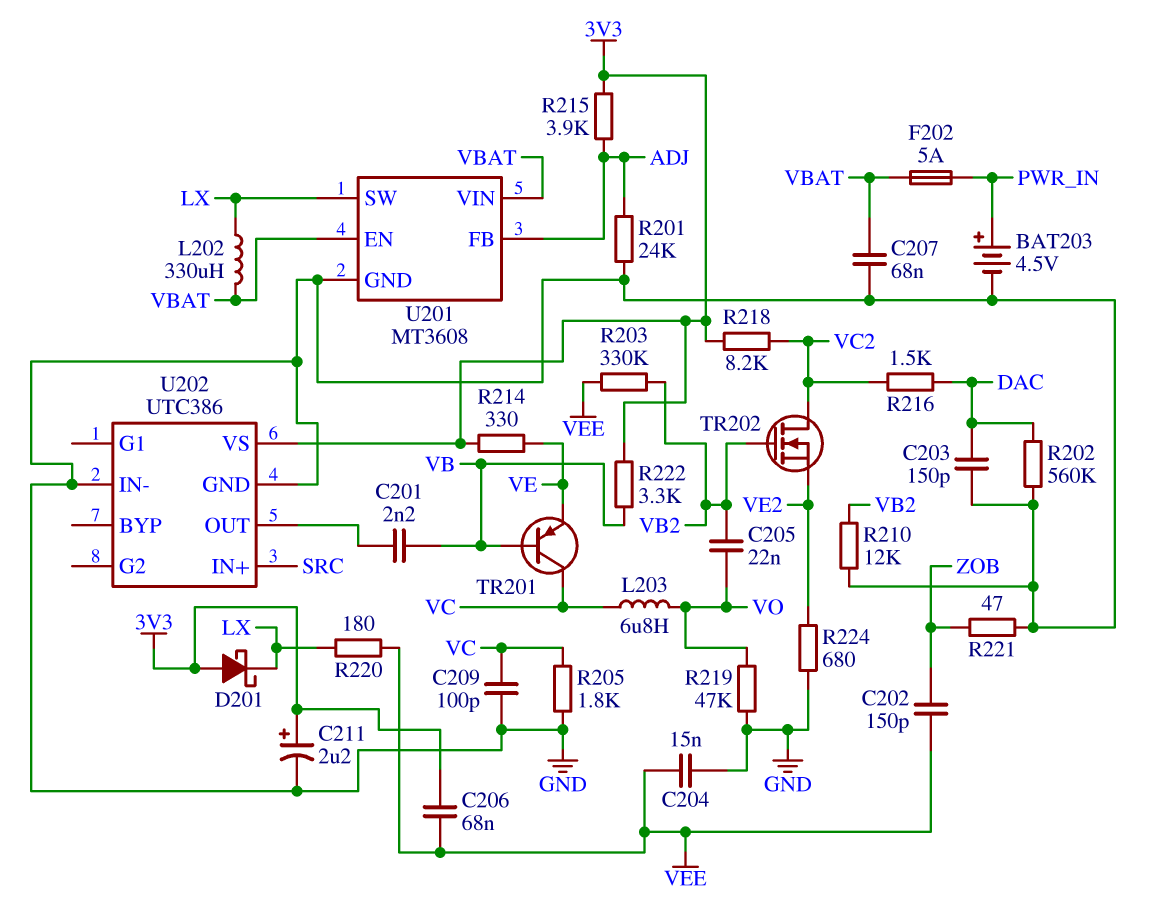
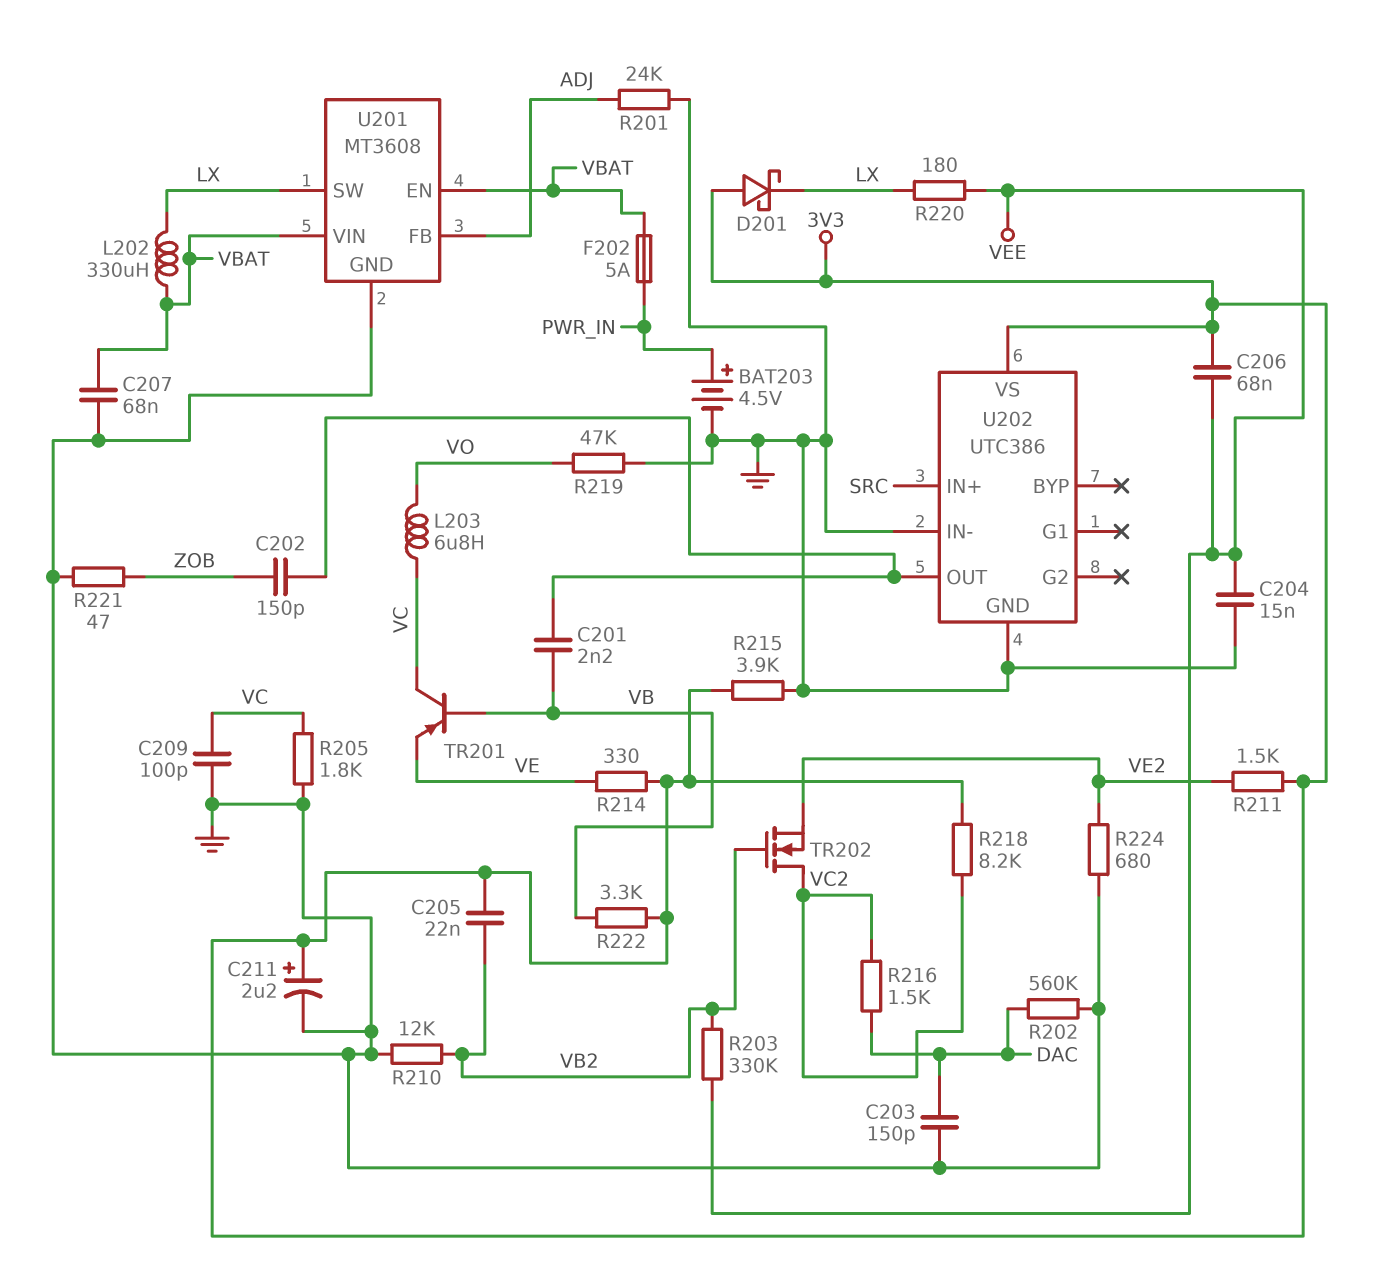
C202: 150pF (VEE, ZOB) -> 150pF (U202/OUT, ZOB)
C205: 22nF (VB2, VO) -> 22nF (3V3, VB2)
R211: none -> 1.5k (3V3, VE2)
R215: 3.9k (3V3, ADJ) -> 3.9k (3V3, GND)

